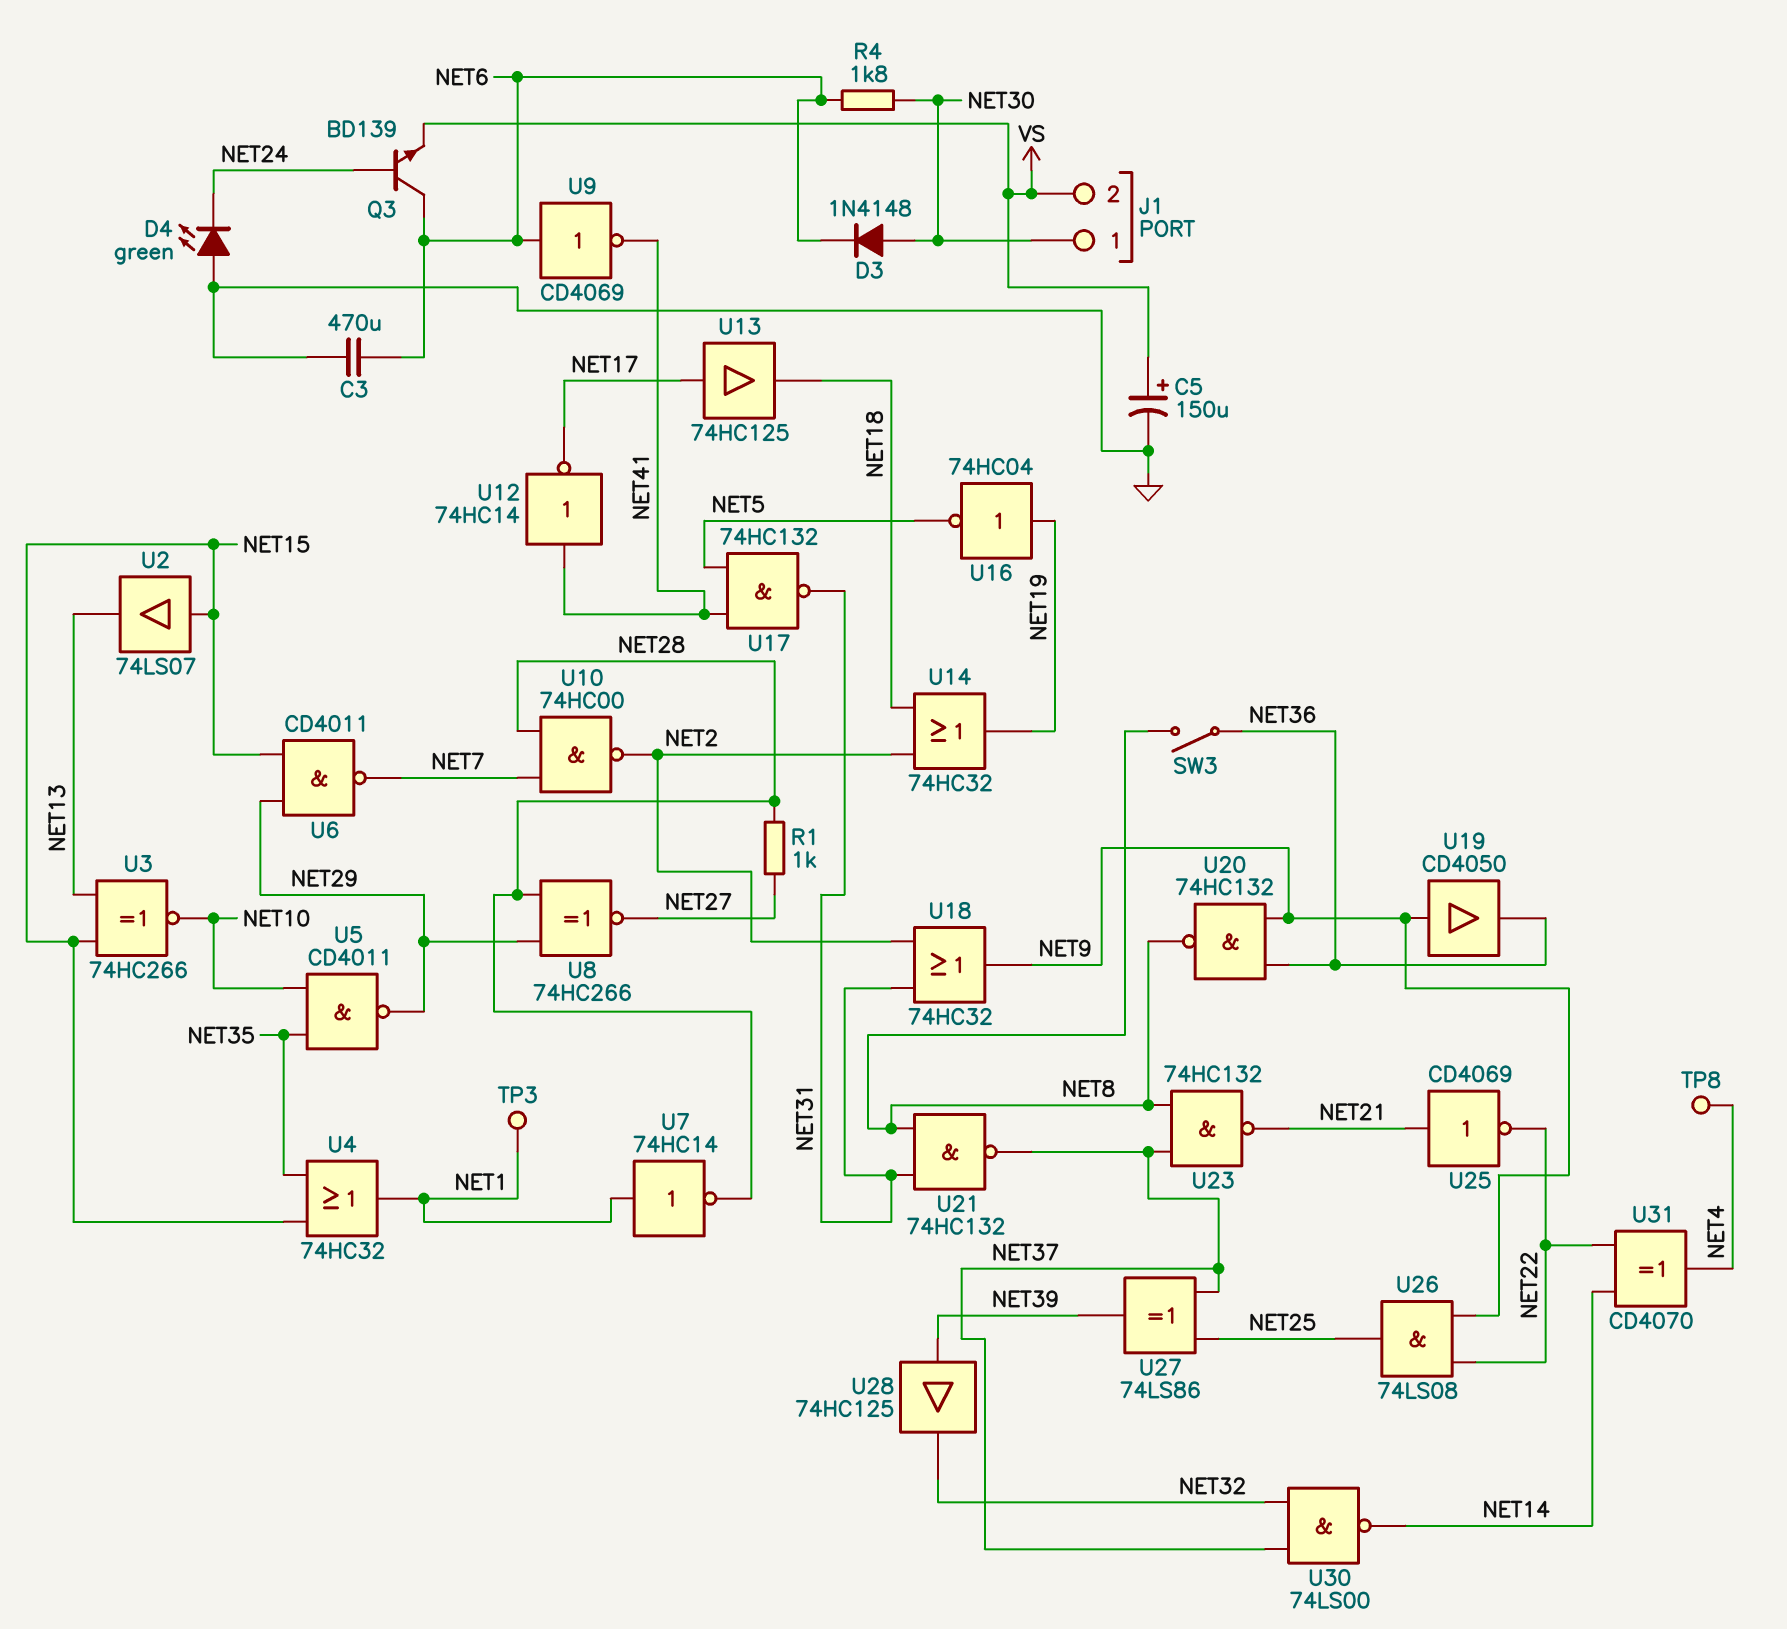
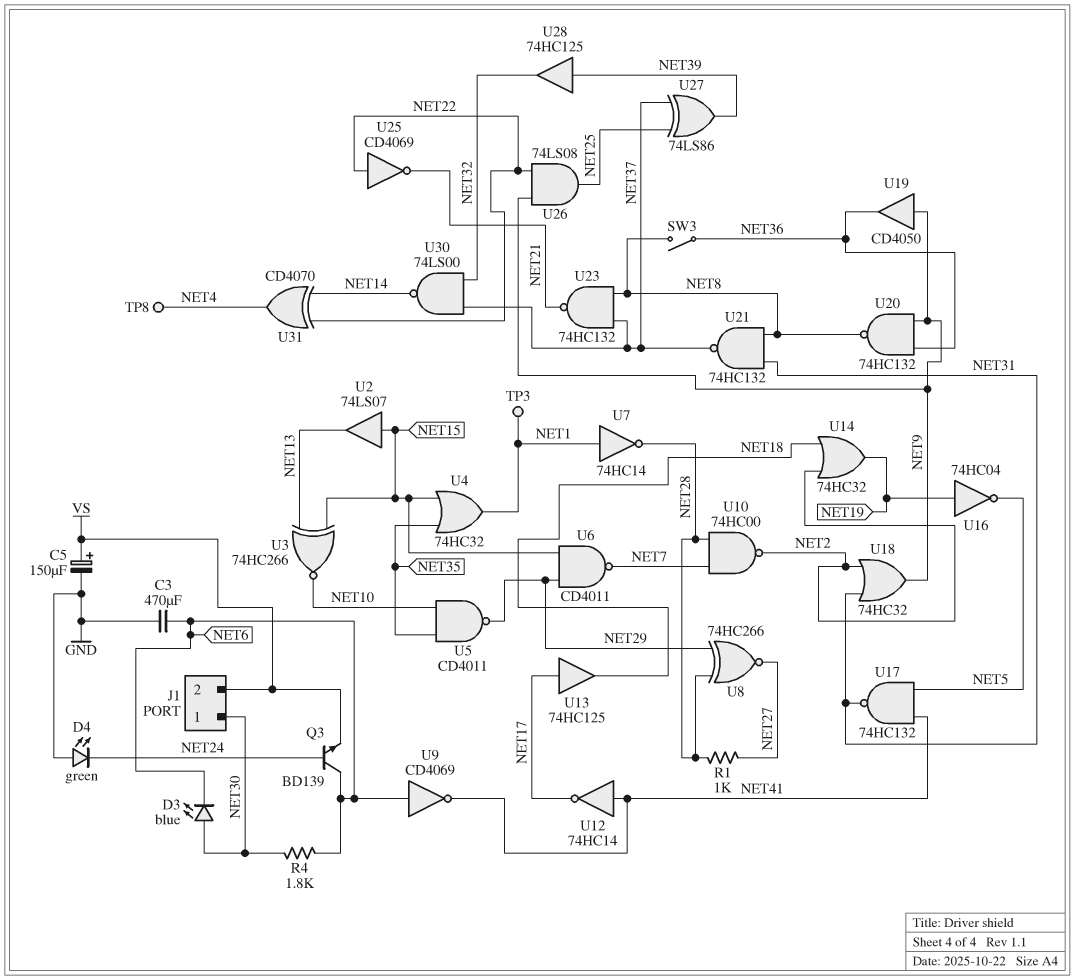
D3: diode 1N4148 (A NET30, K NET6) -> LED blue (A NET30, K NET6)
U25: NOT CD4069 (in NET21, out NET22) -> NOT CD4069 (in NET22, out NET21)

